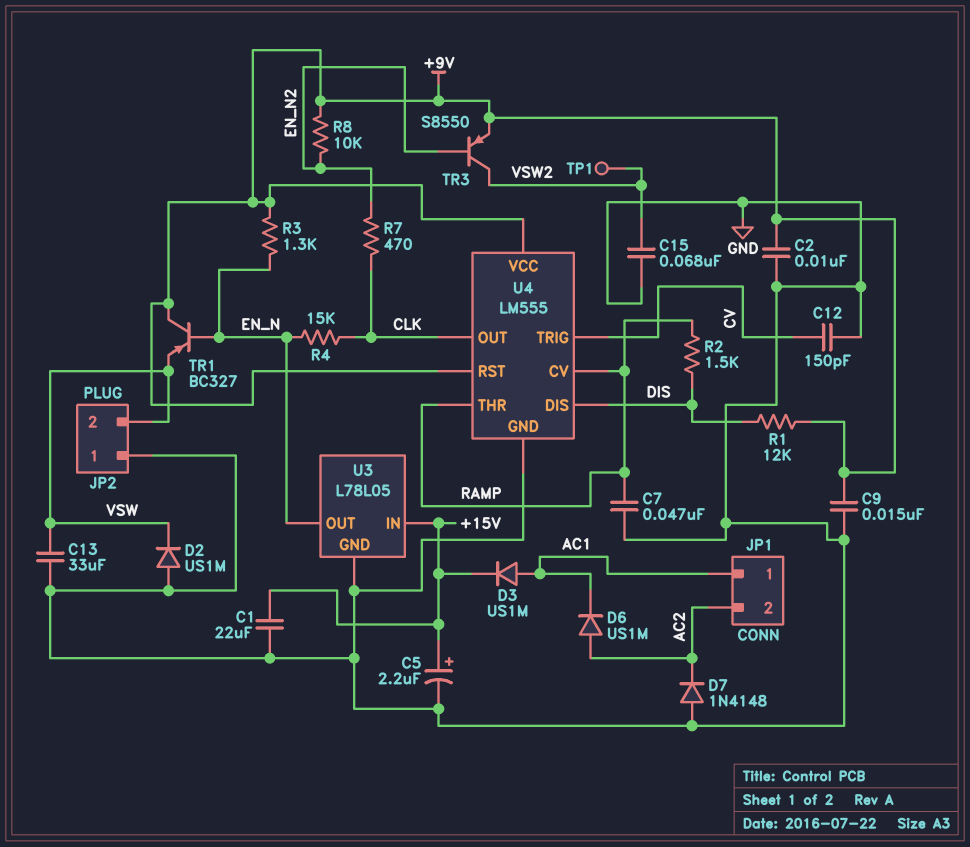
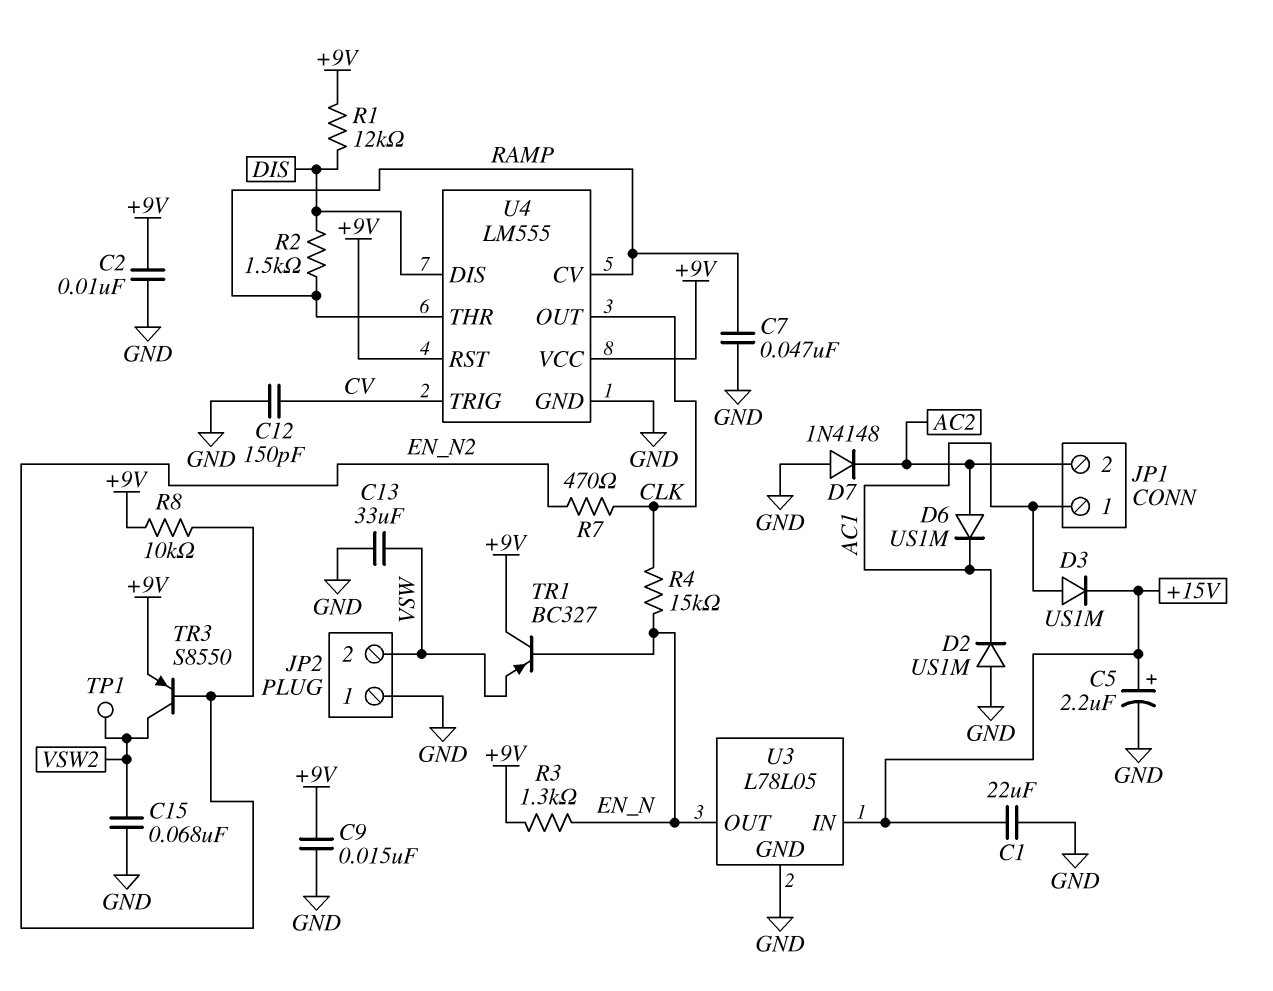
D2: diode US1M (A GND, K VSW) -> diode US1M (A GND, K AC1)

